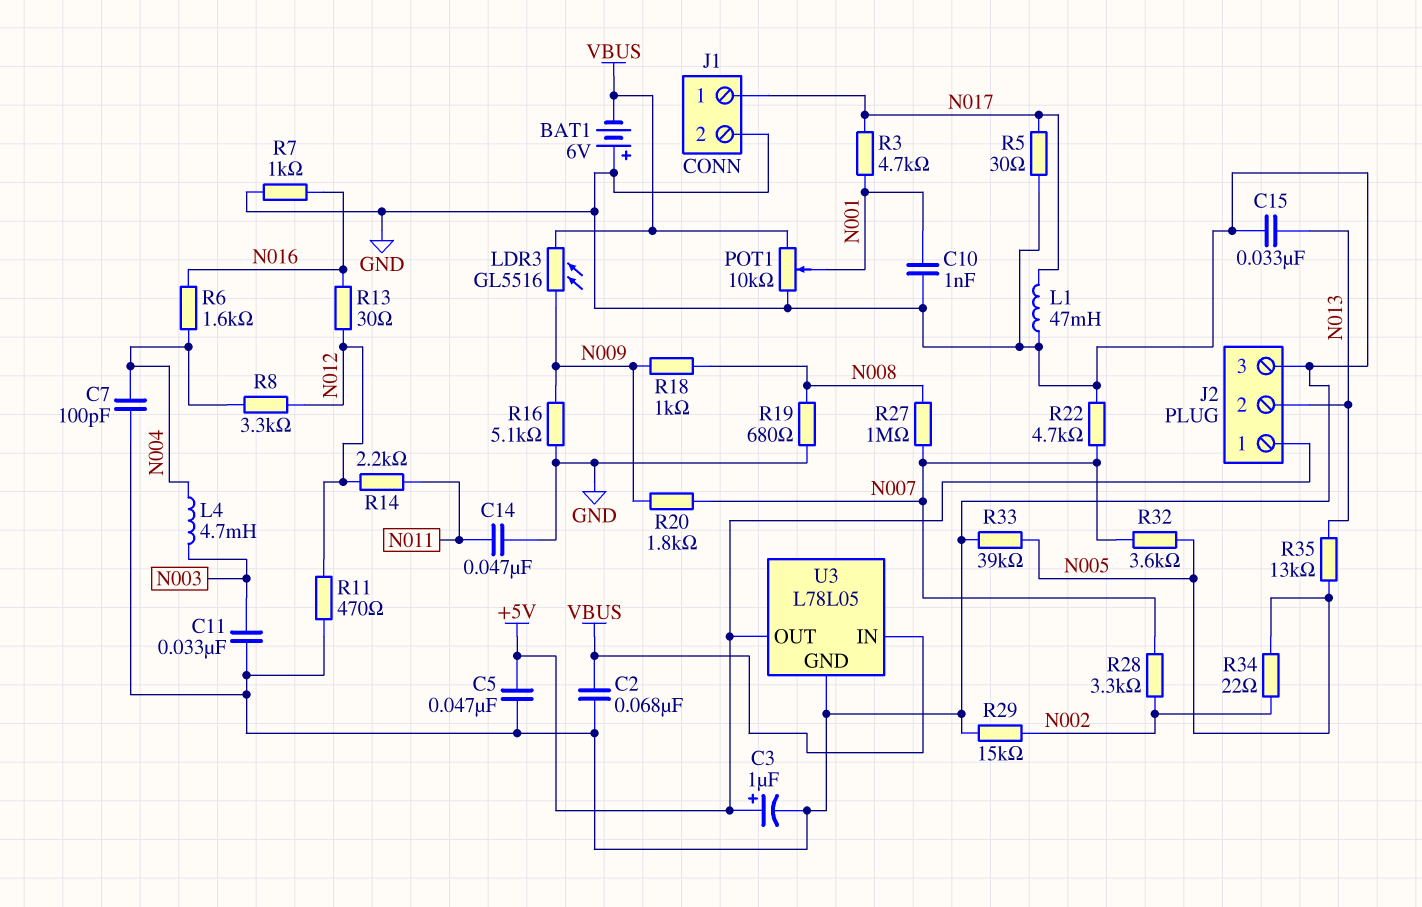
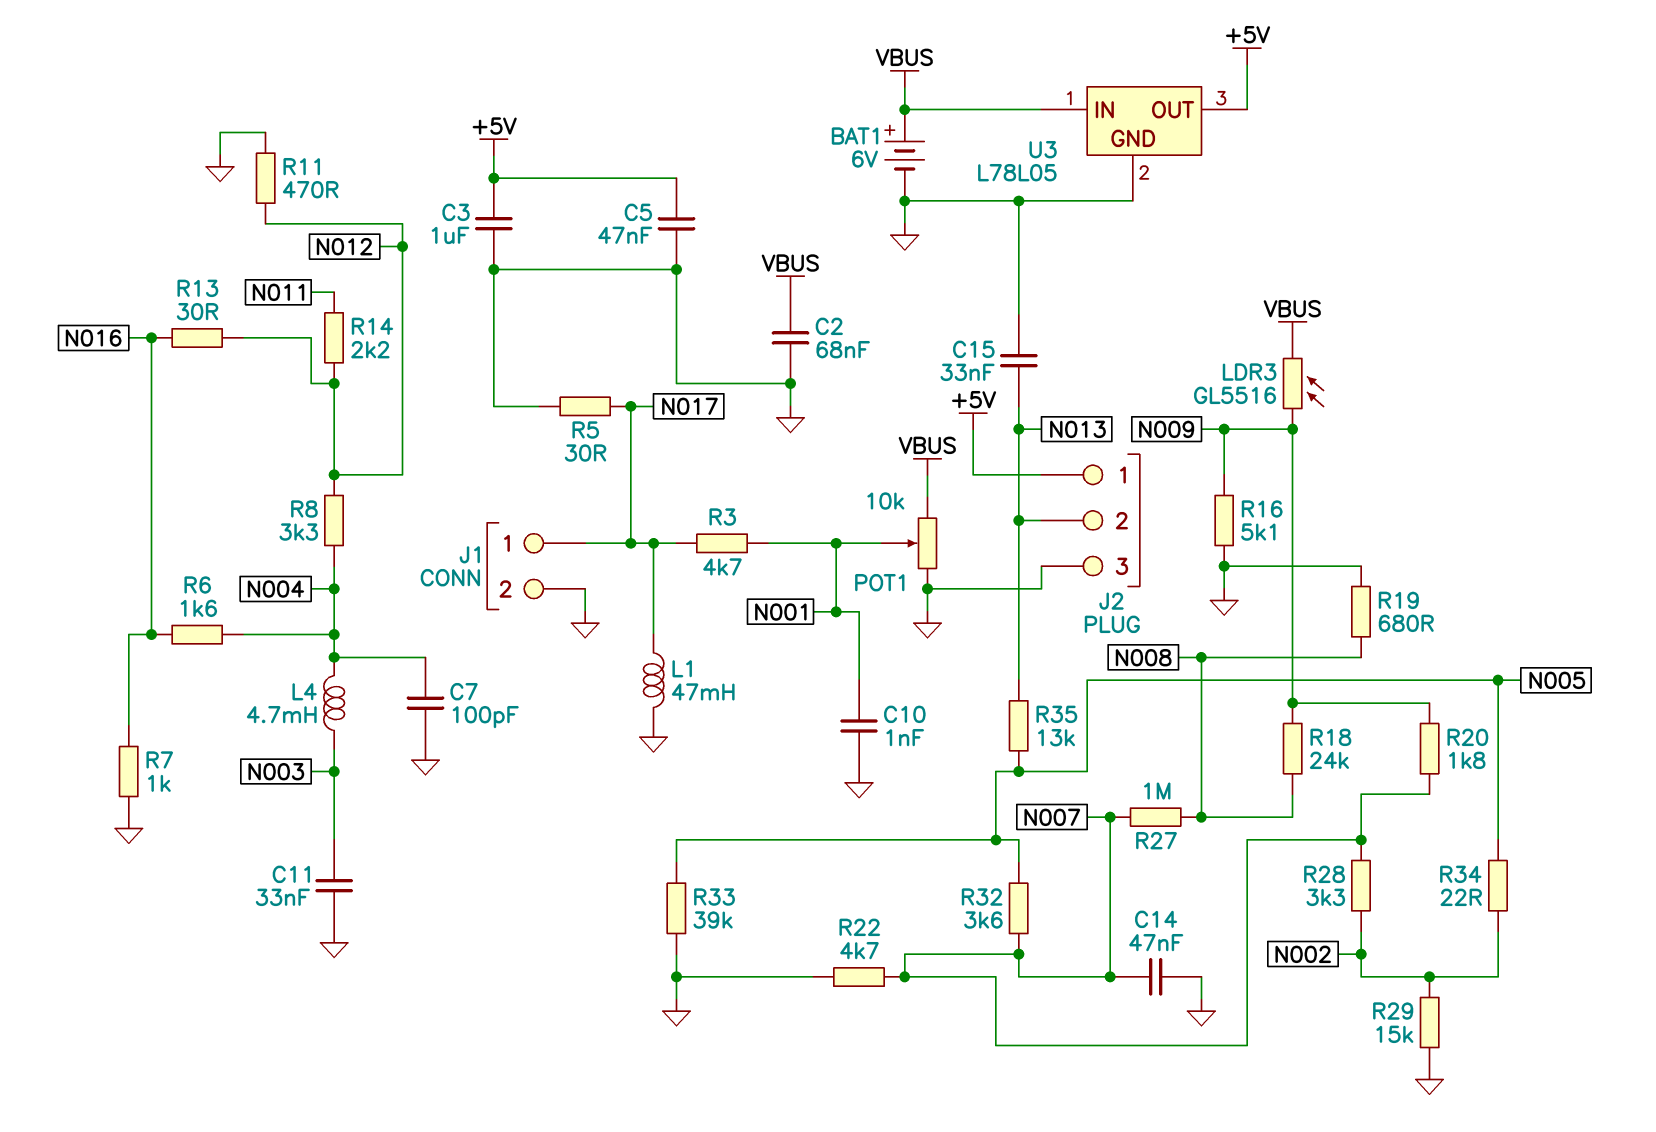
BAT1: 6V (plus GND, minus VBUS) -> 6V (plus VBUS, minus GND)
C3: 1uF (plus +5V, minus GND) -> 1uF (+5V, GND)
C14: 47nF (GND, N011) -> 47nF (GND, N007)
R18: 1k (N008, N009) -> 24k (N008, N009)

